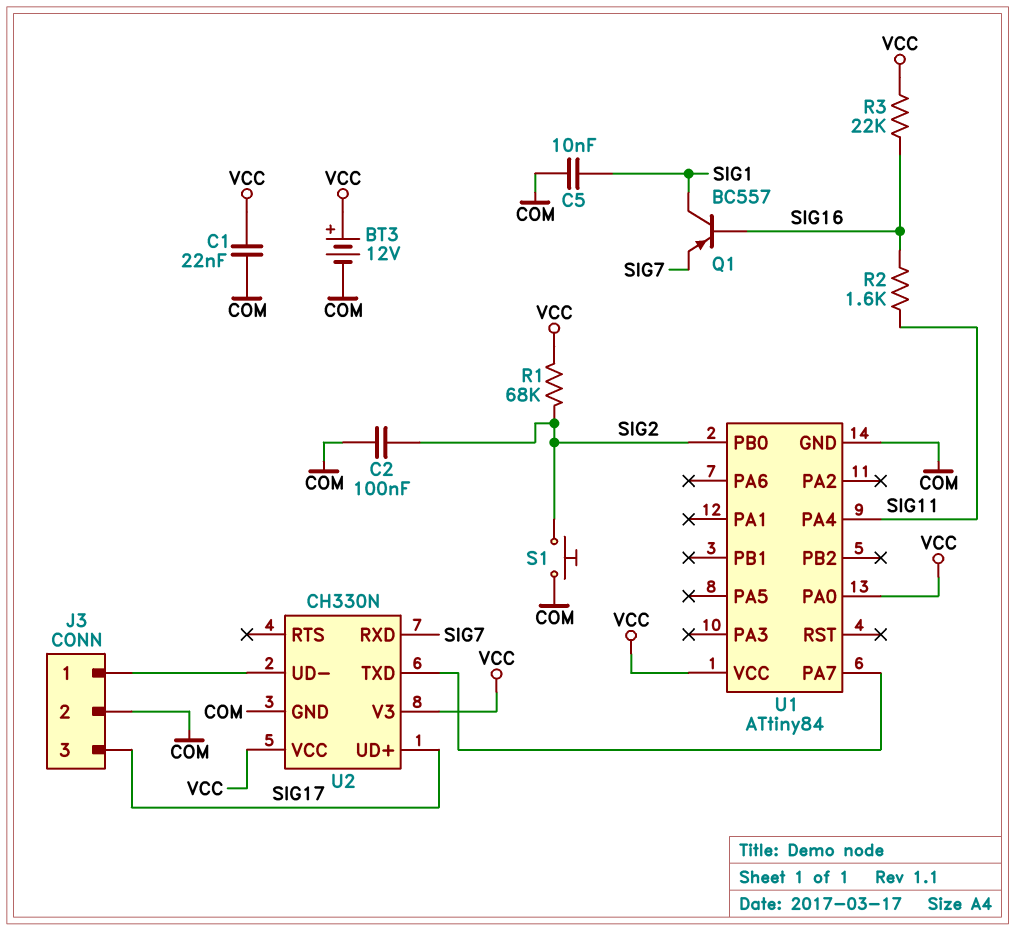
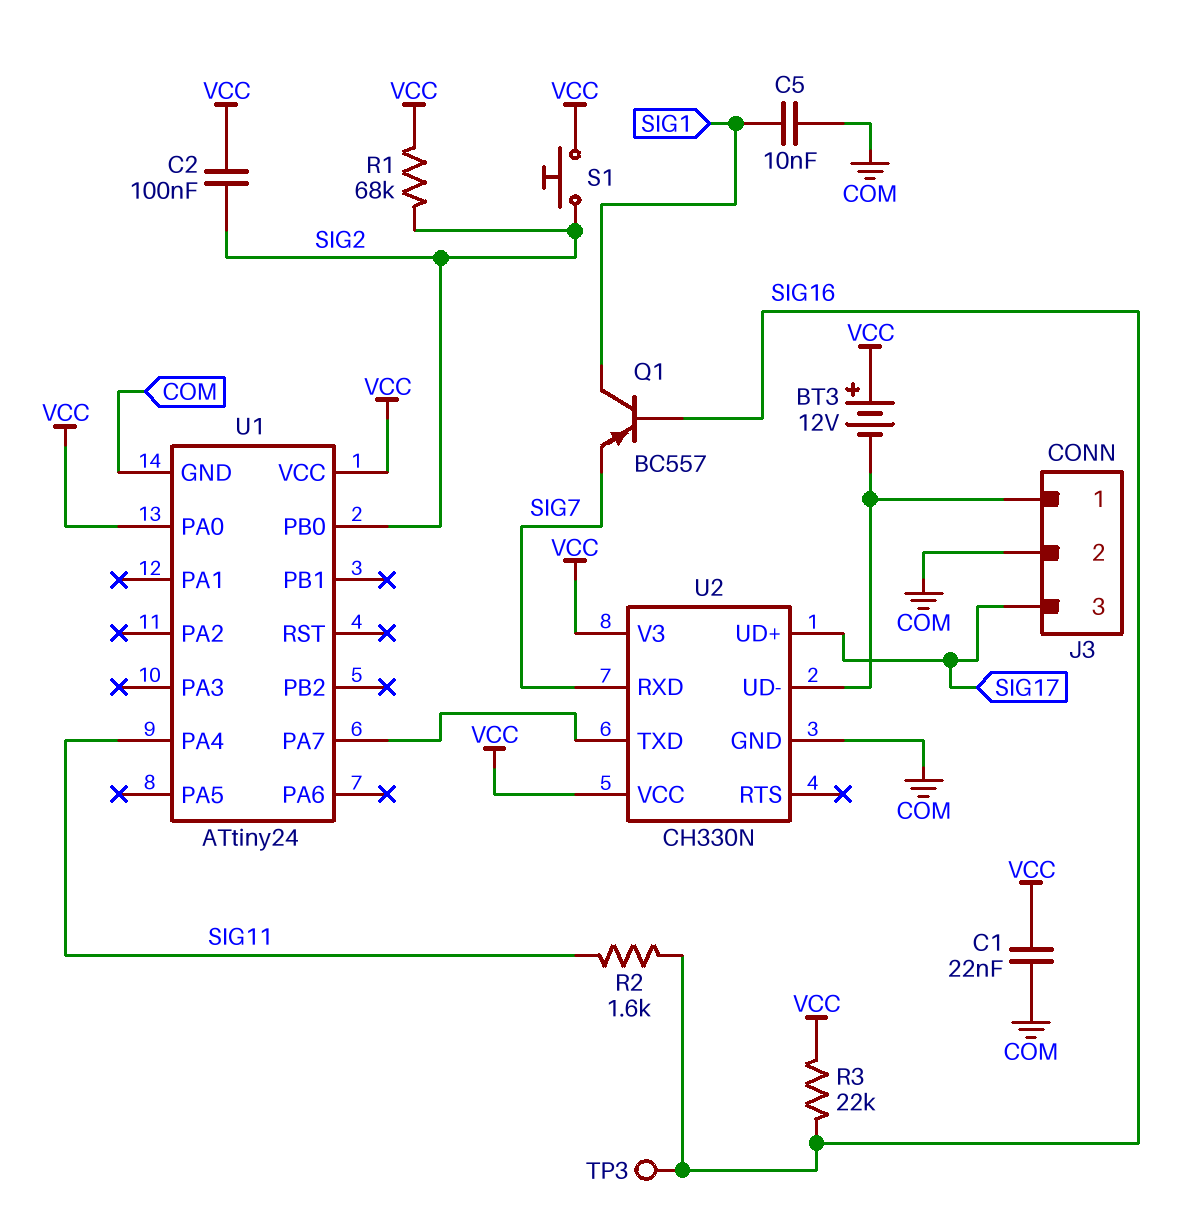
BT3: 12V (plus VCC, minus COM) -> 12V (plus VCC, minus J3/1)
C2: 100nF (COM, SIG2) -> 100nF (SIG2, VCC)
S1: button (COM, SIG2) -> button (SIG2, VCC)
TP3: none -> test point (SIG16)
U1: ATtiny84 -> ATtiny24

